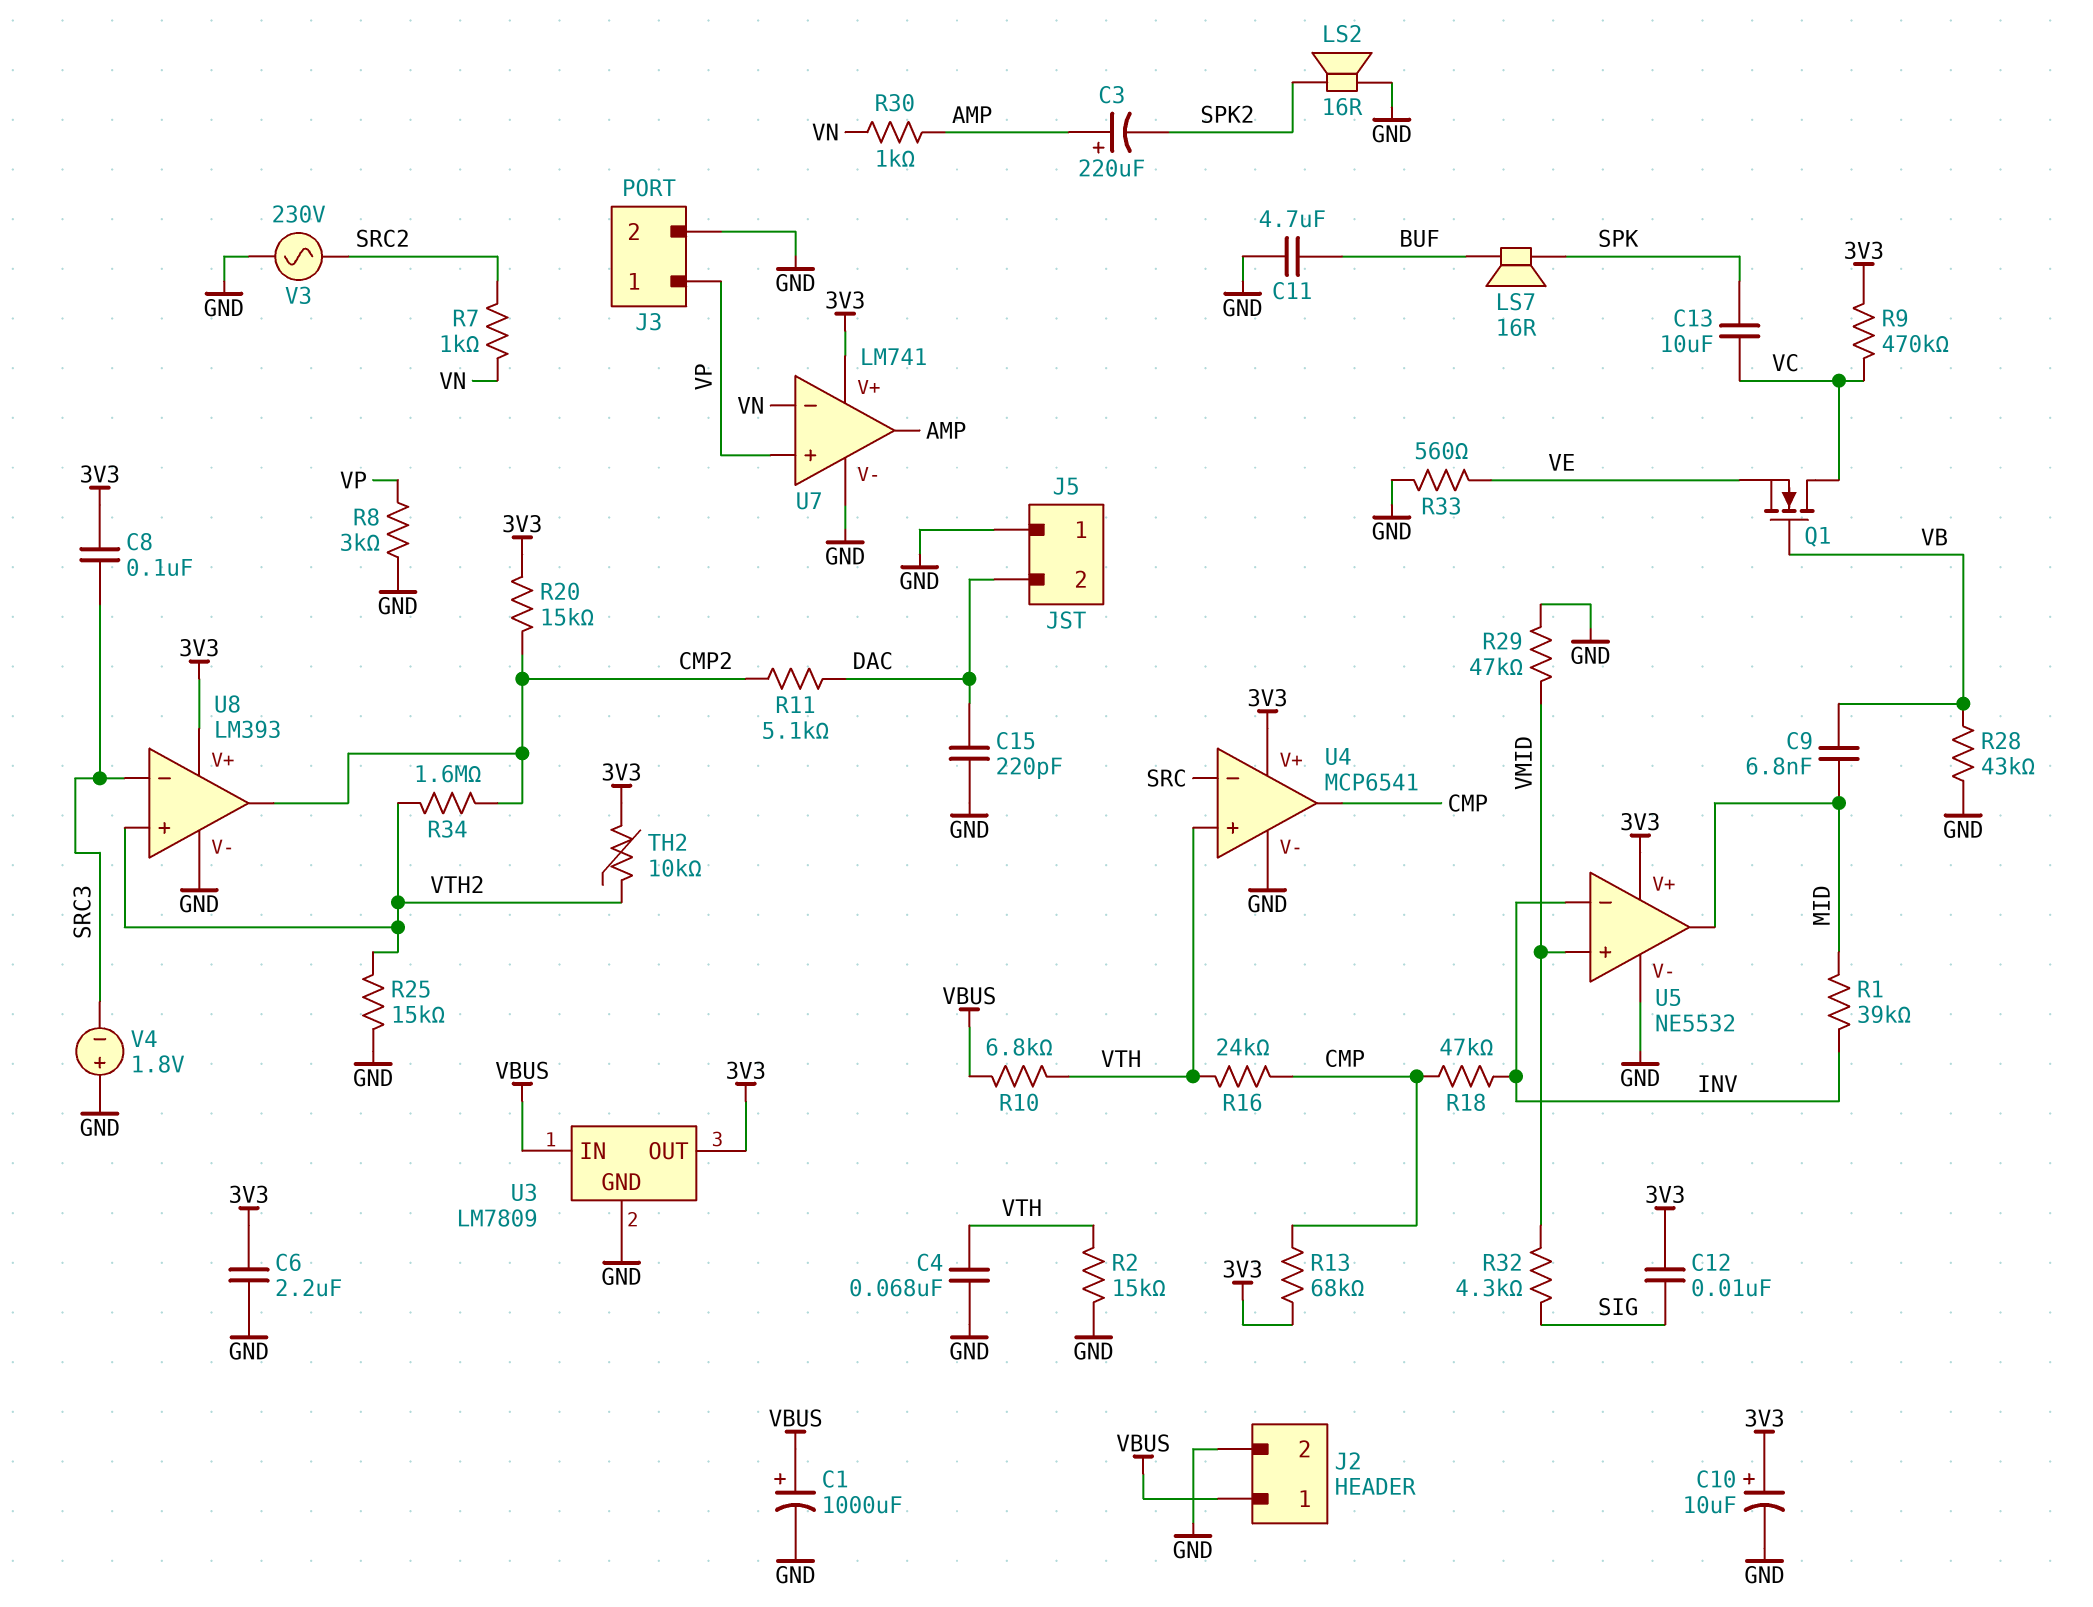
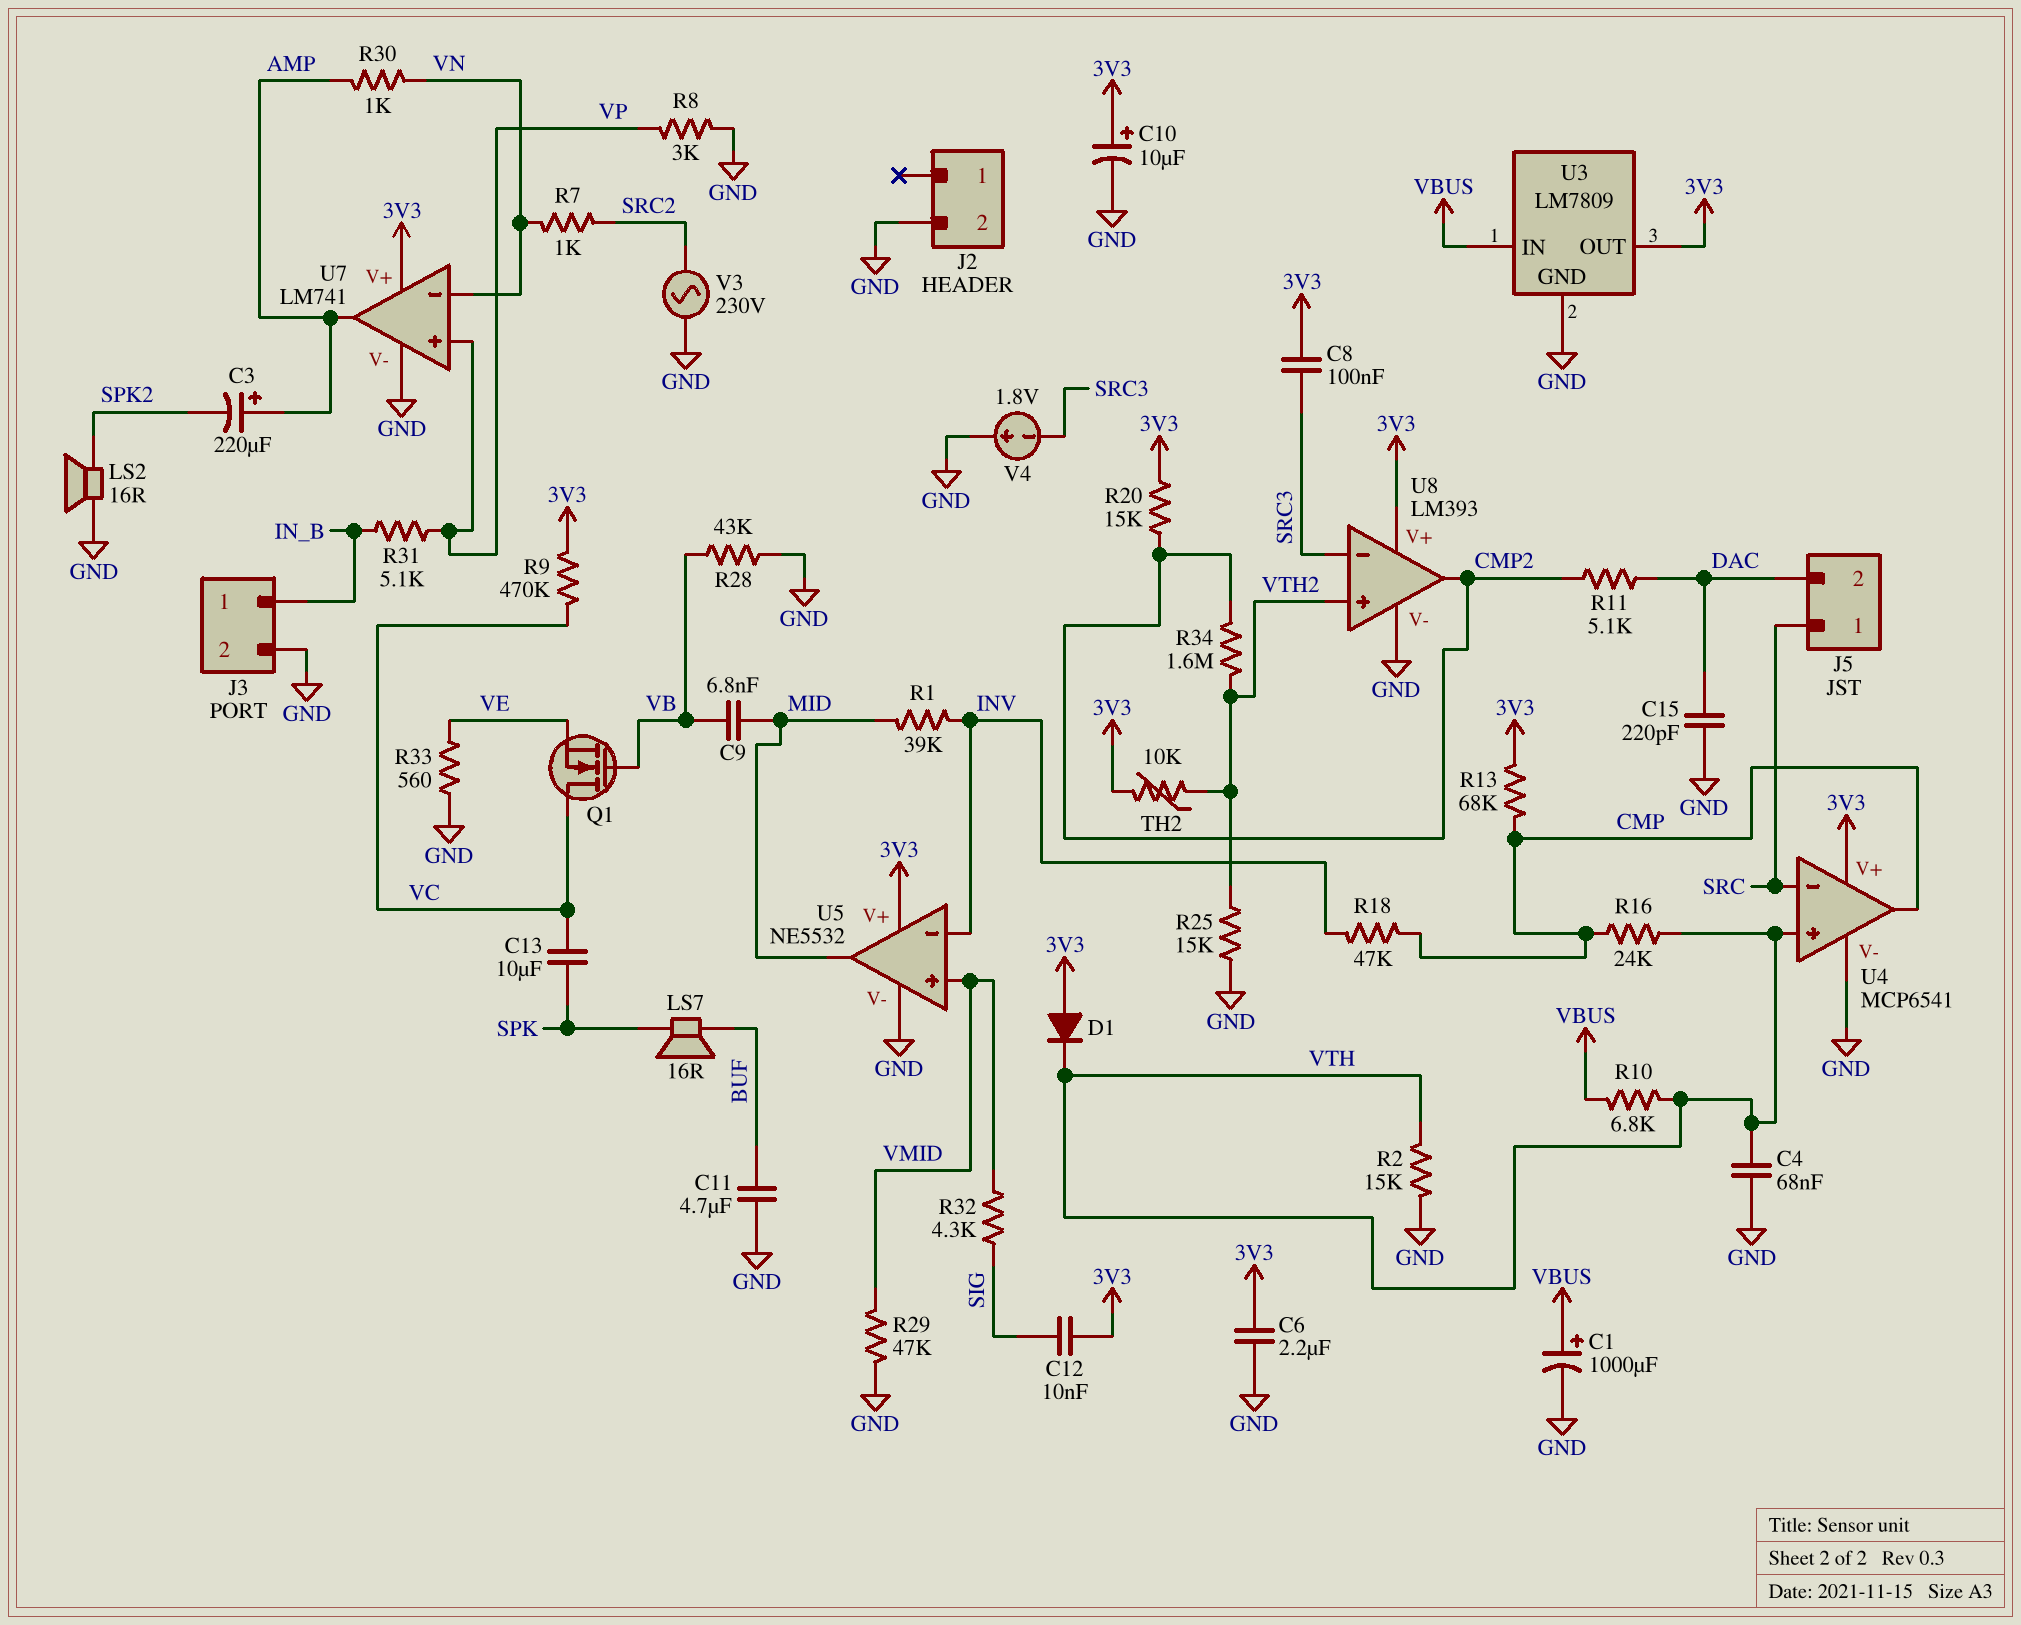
D1: none -> diode (A 3V3, K VTH)
J2 pin 1: VBUS -> none
J3 pin 1: VP -> IN_B
J5 pin 1: GND -> SRC
R31: none -> 5.1k (IN_B, VP)

